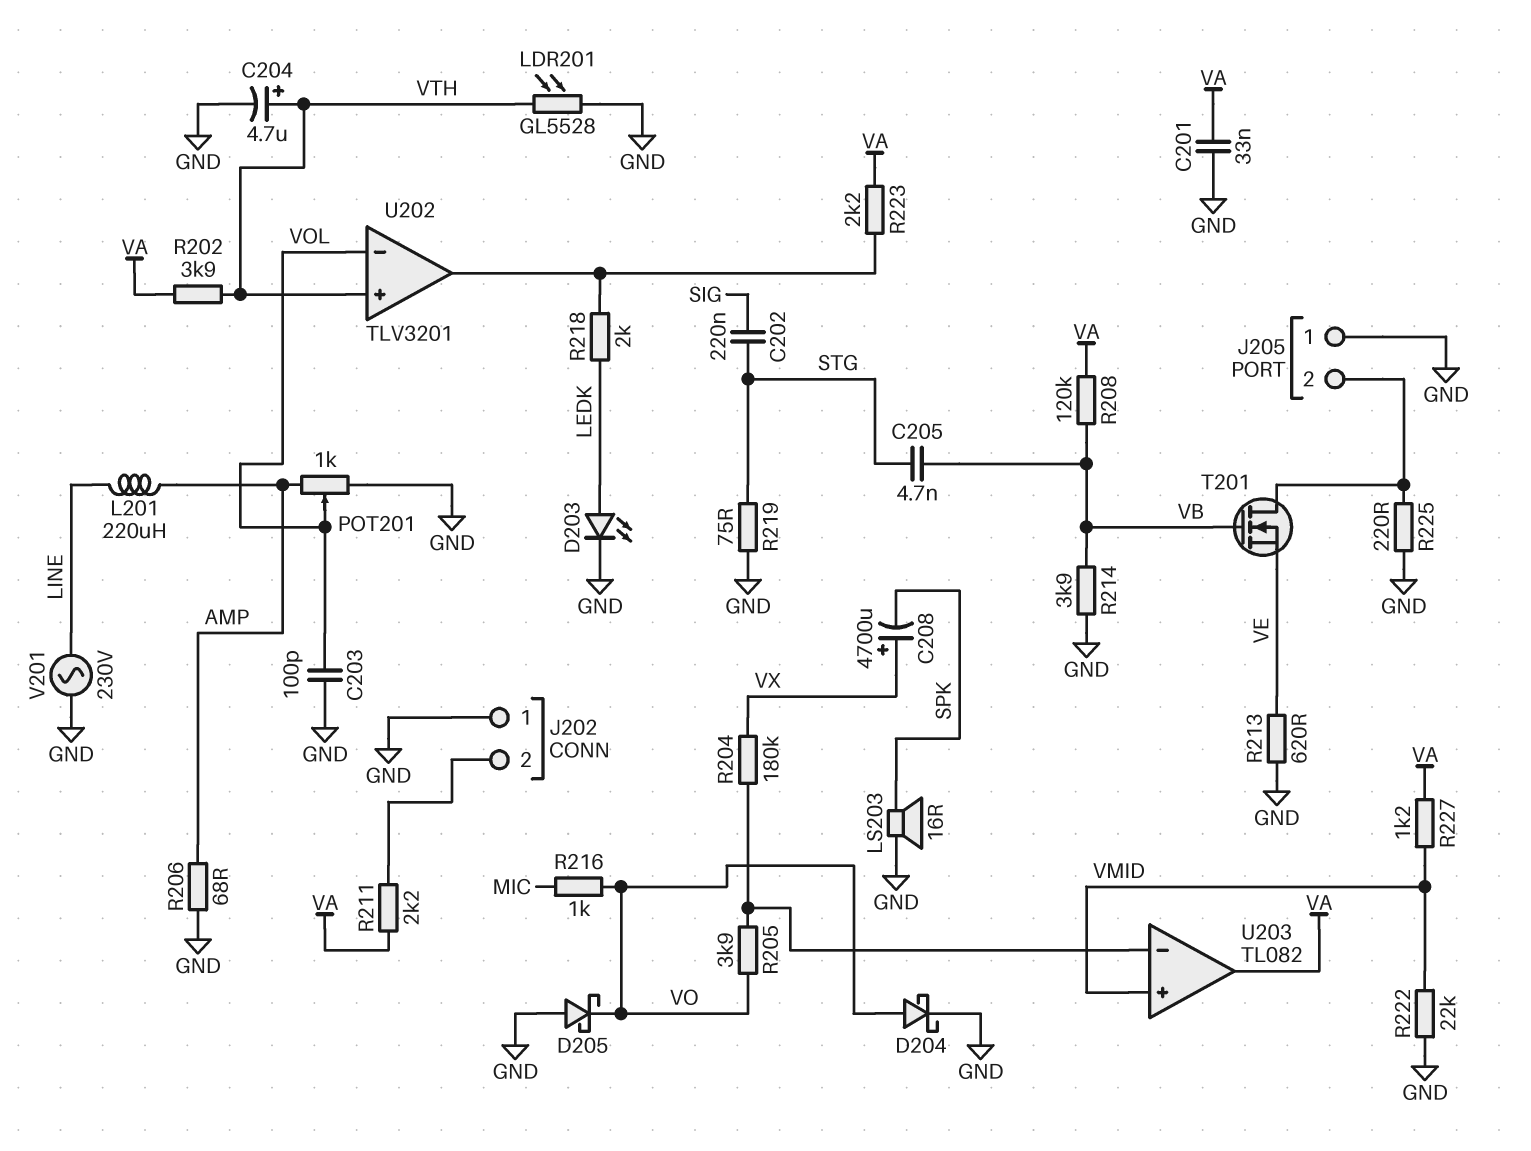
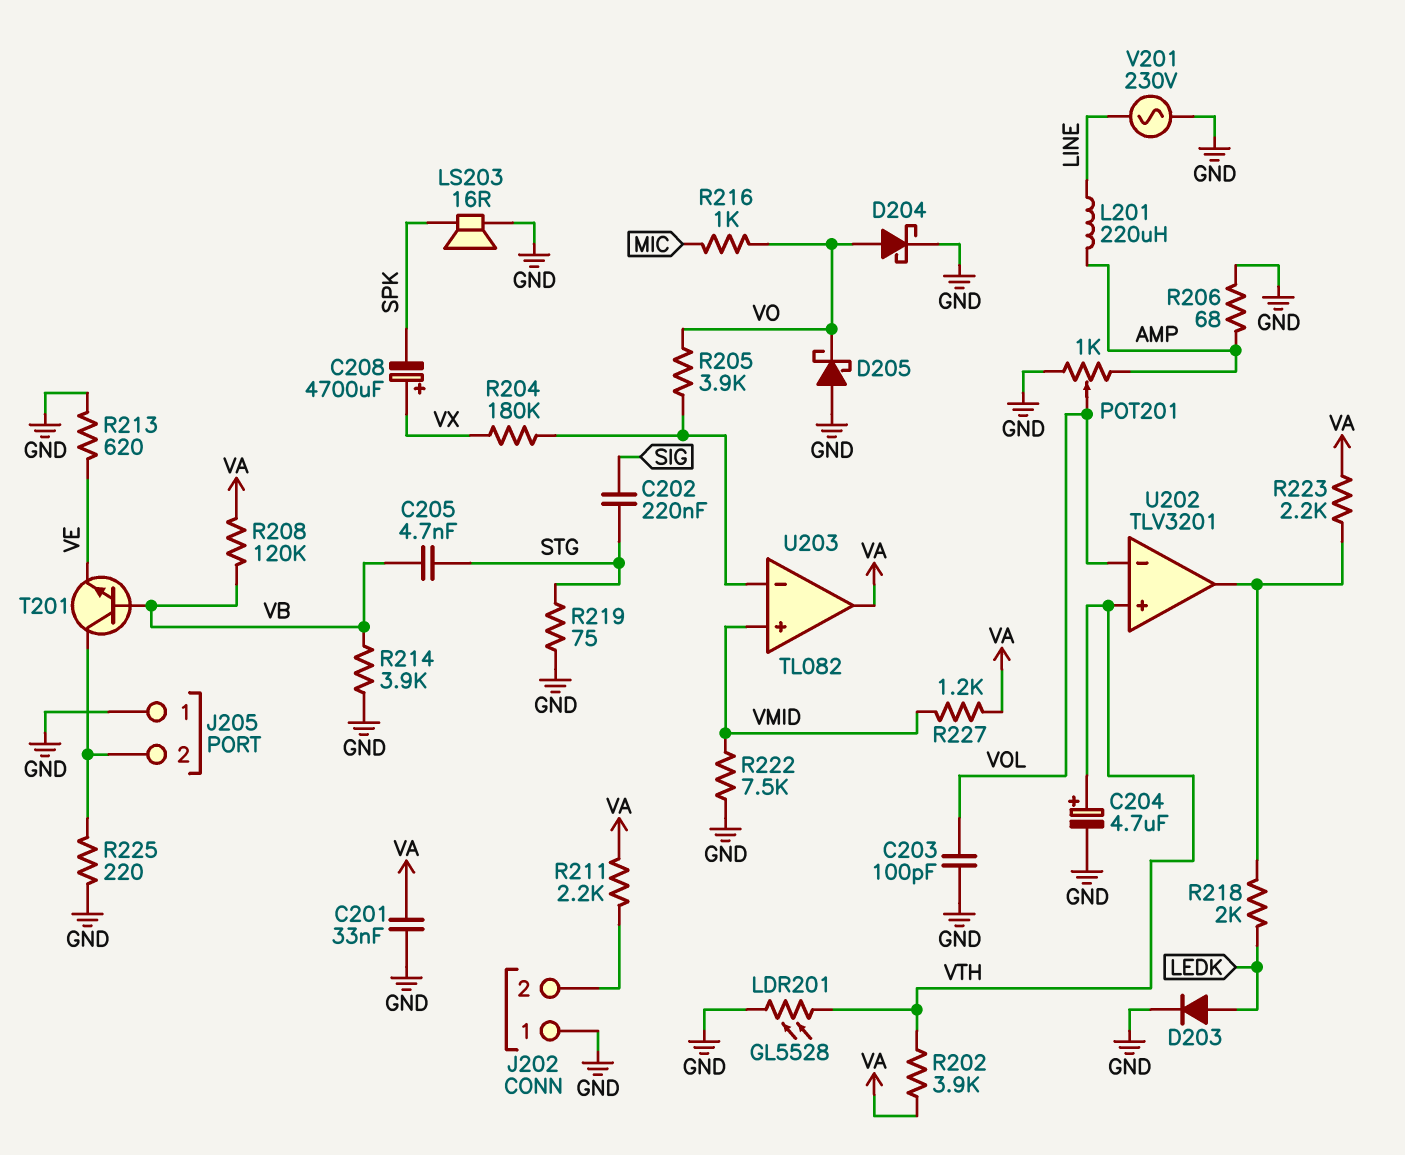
D203: LED (A LEDK, K GND) -> diode (A LEDK, K GND)
R222: 22k (GND, VMID) -> 7.5k (GND, VMID)
T201: NMOS (G VB, D J205/2, S VE) -> NPN (B VB, C J205/2, E VE)

